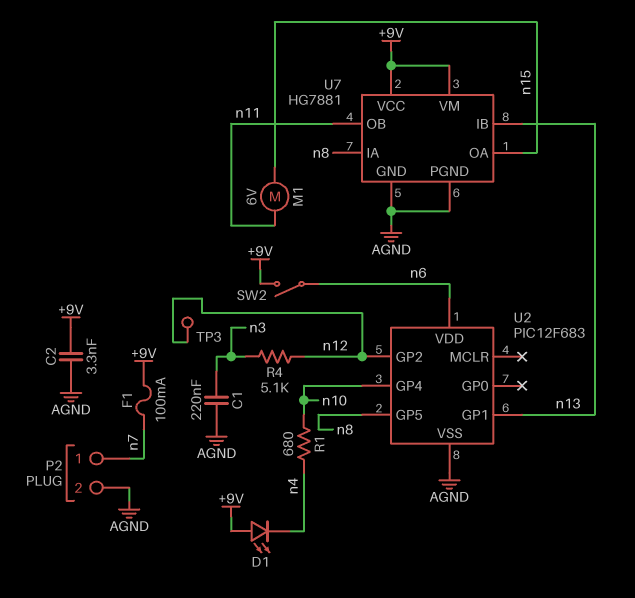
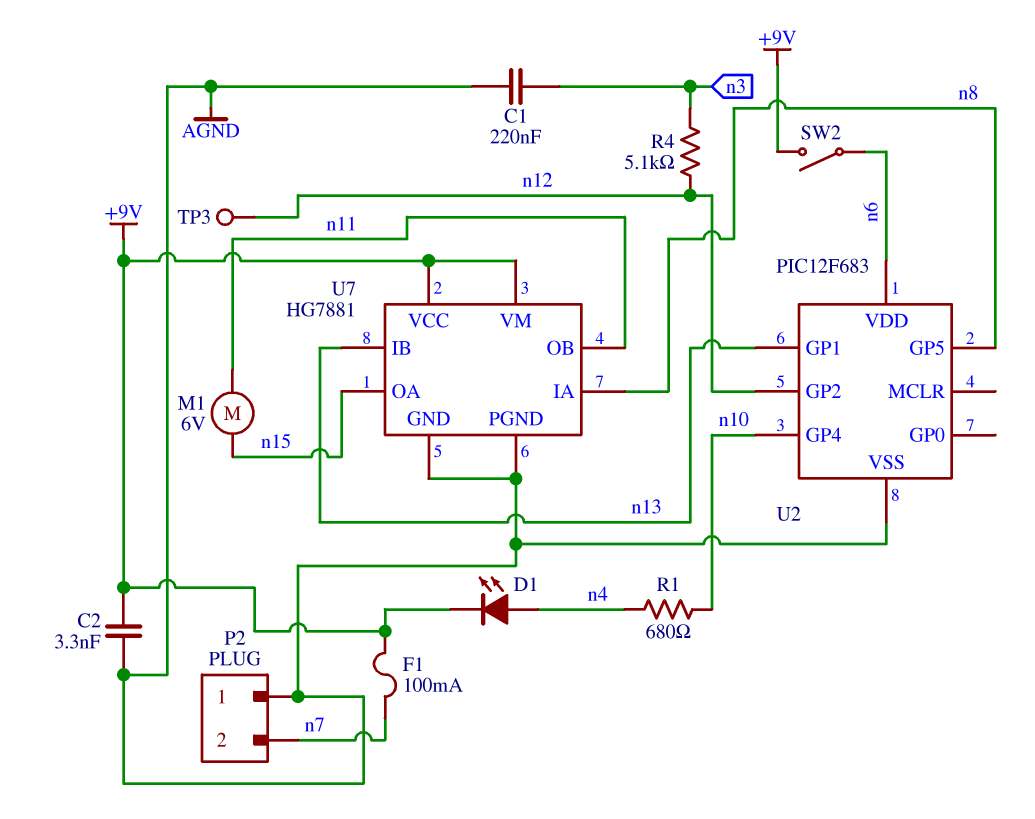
D1: LED (A +9V, K n4) -> LED (A n4, K +9V)
P2 pin 1: n7 -> AGND
P2 pin 2: AGND -> n7

